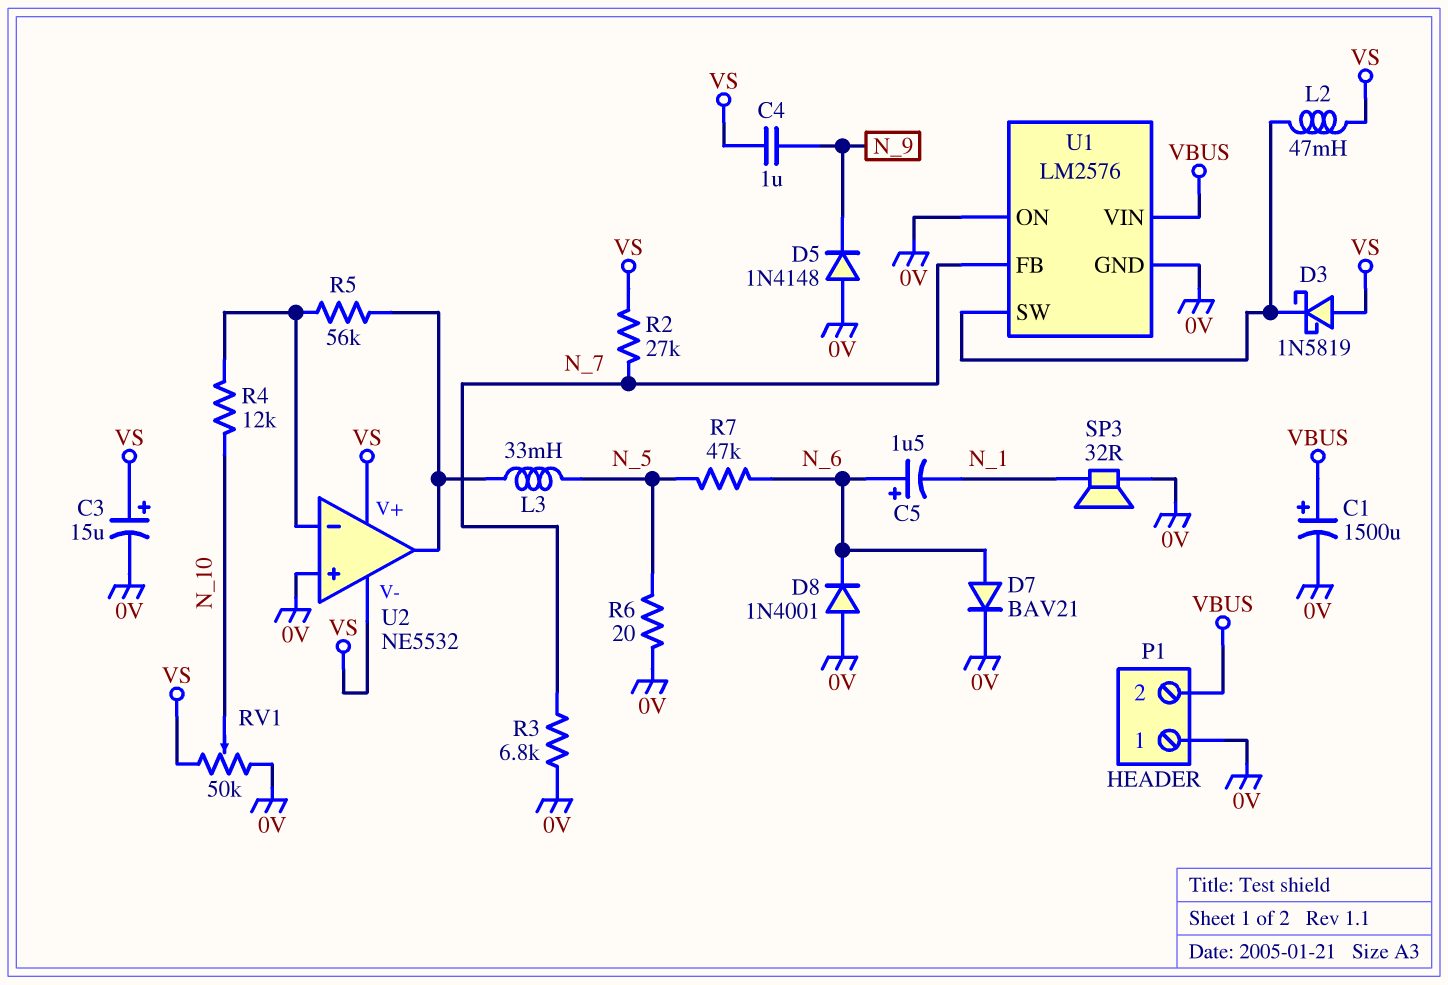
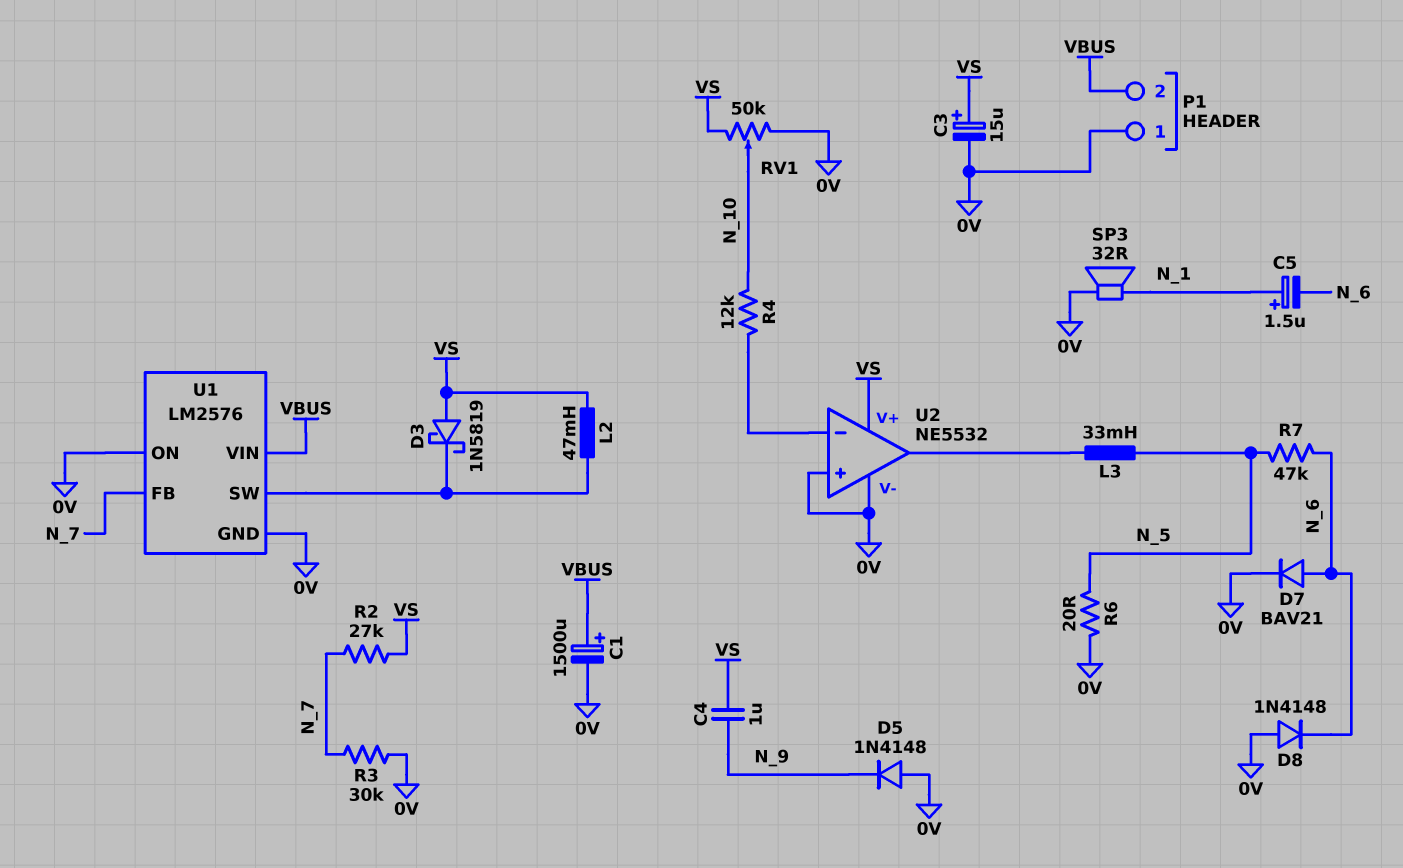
C5: 1.5uF (plus N_6, minus N_1) -> 1.5uF (plus N_1, minus N_6)
D8: diode 1N4001 (A 0V, K N_6) -> diode 1N4148 (A 0V, K N_6)
R3: 6.8k (0V, N_7) -> 30k (0V, N_7)
R5: 56k (U2/in-, U2/out) -> none
U2 pin V-: VS -> 0V

